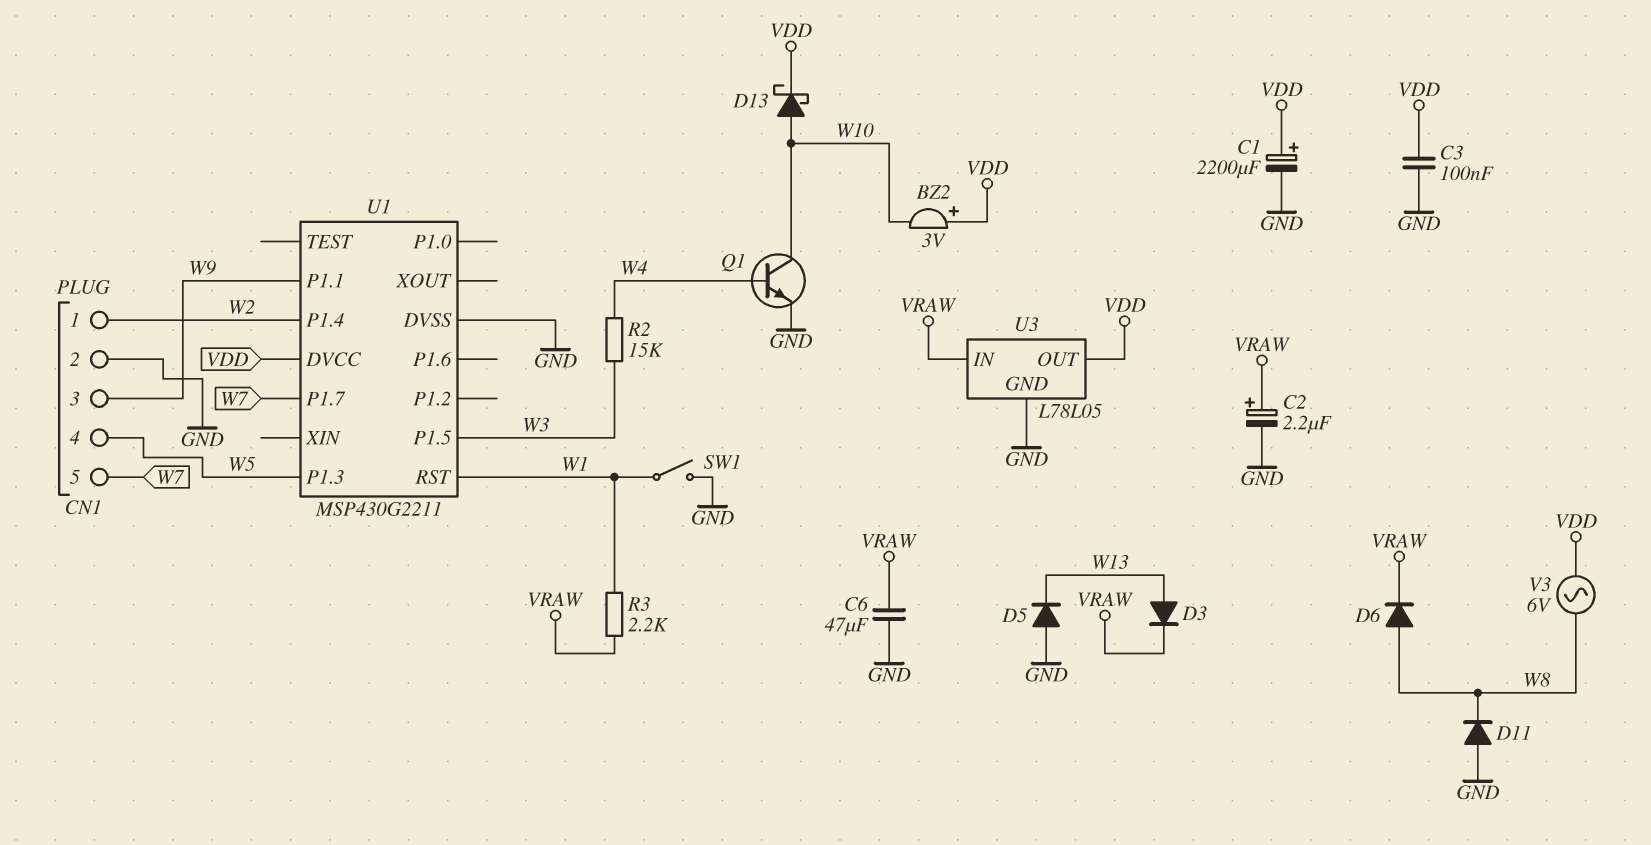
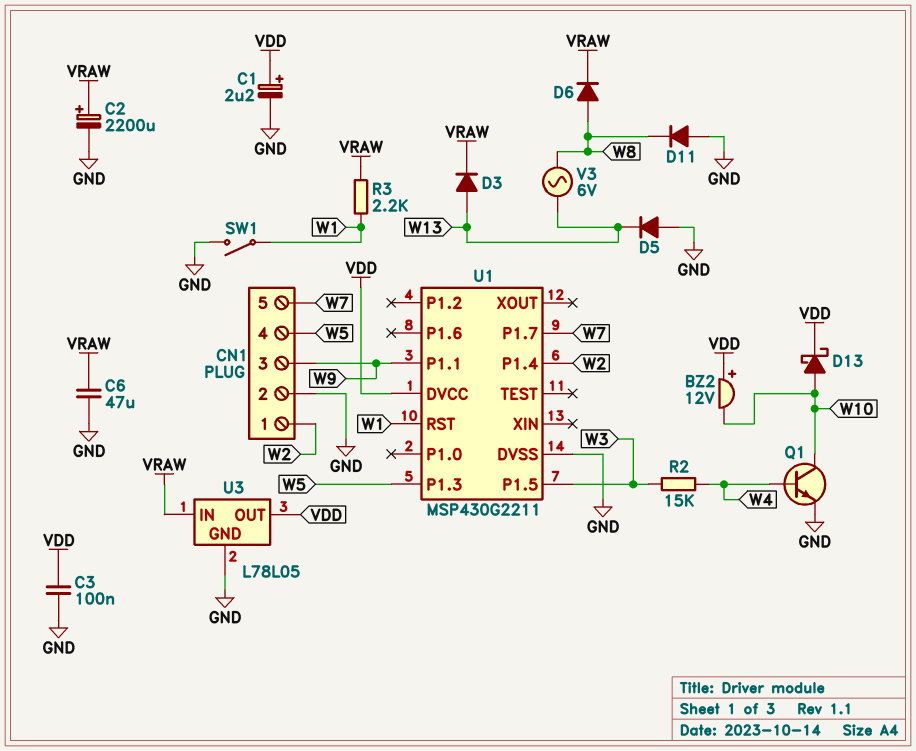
BZ2: buzzer 3V (plus VDD, minus W10) -> buzzer 12V (plus VDD, minus W10)
C1: 2200uF (plus VDD, minus GND) -> 2.2uF (plus VDD, minus GND)
C2: 2.2uF (plus VRAW, minus GND) -> 2200uF (plus VRAW, minus GND)
V3: AC 6V (VDD, W8) -> AC 6V (W8, W13)

